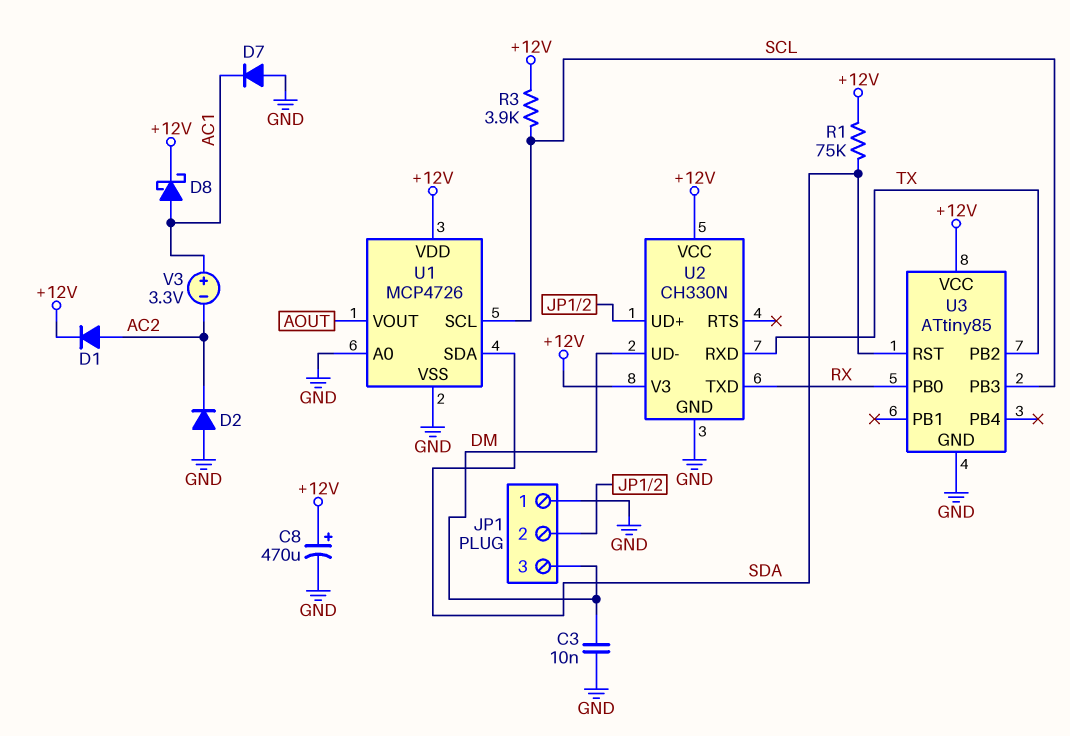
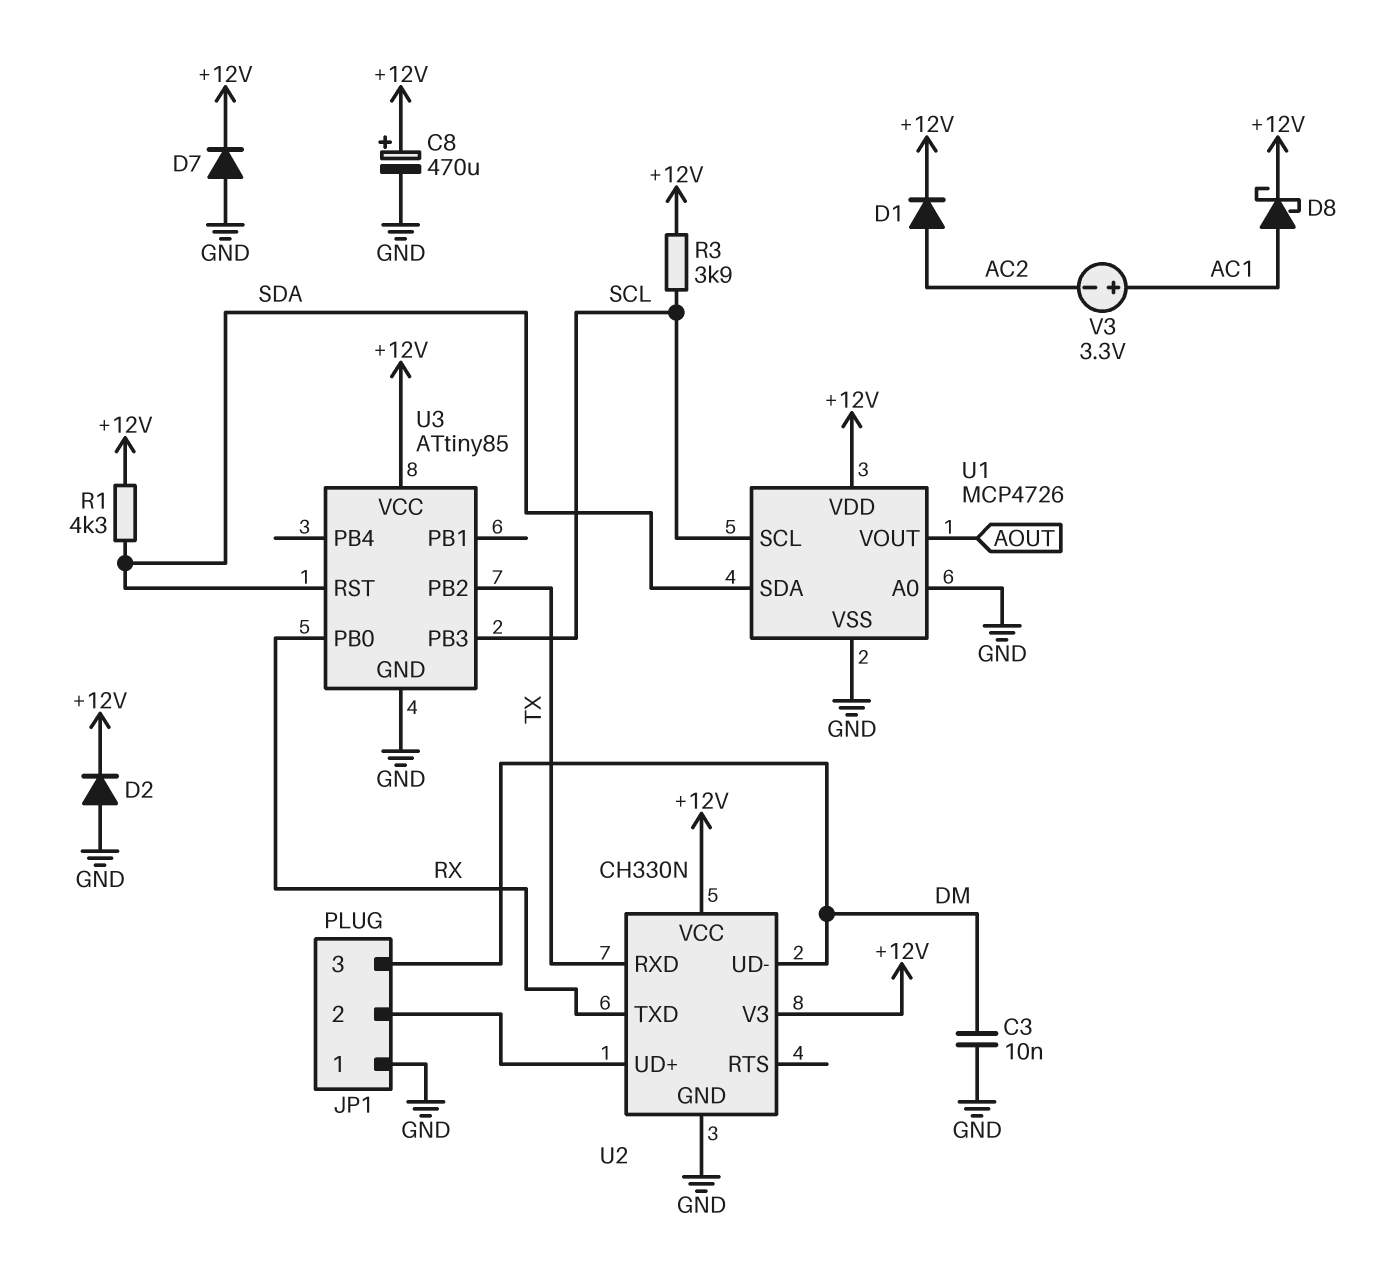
D2: diode (A GND, K AC2) -> diode (A GND, K +12V)
D7: diode (A GND, K AC1) -> diode (A GND, K +12V)
R1: 75k (+12V, SDA) -> 4.3k (+12V, SDA)

